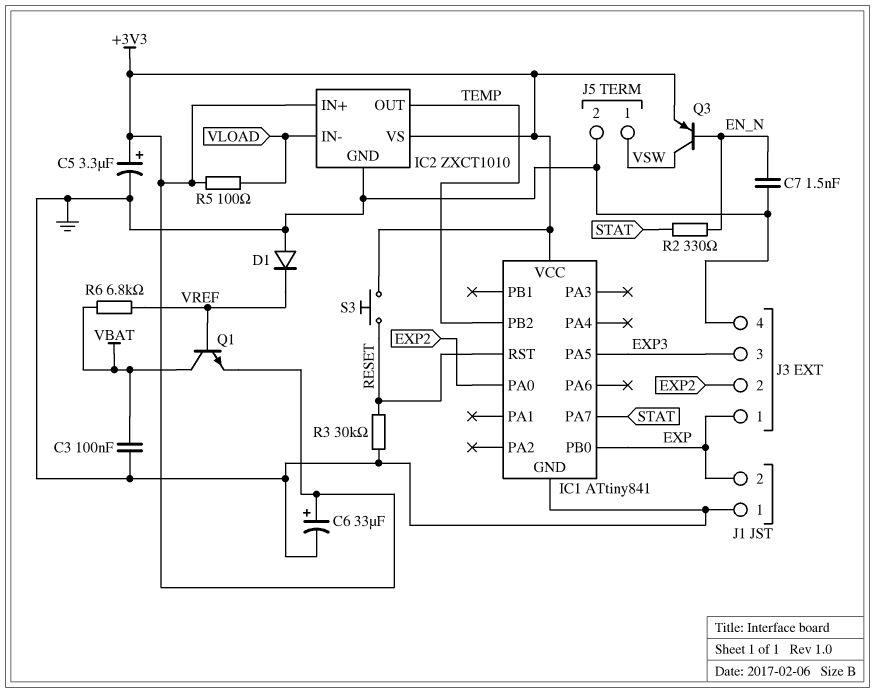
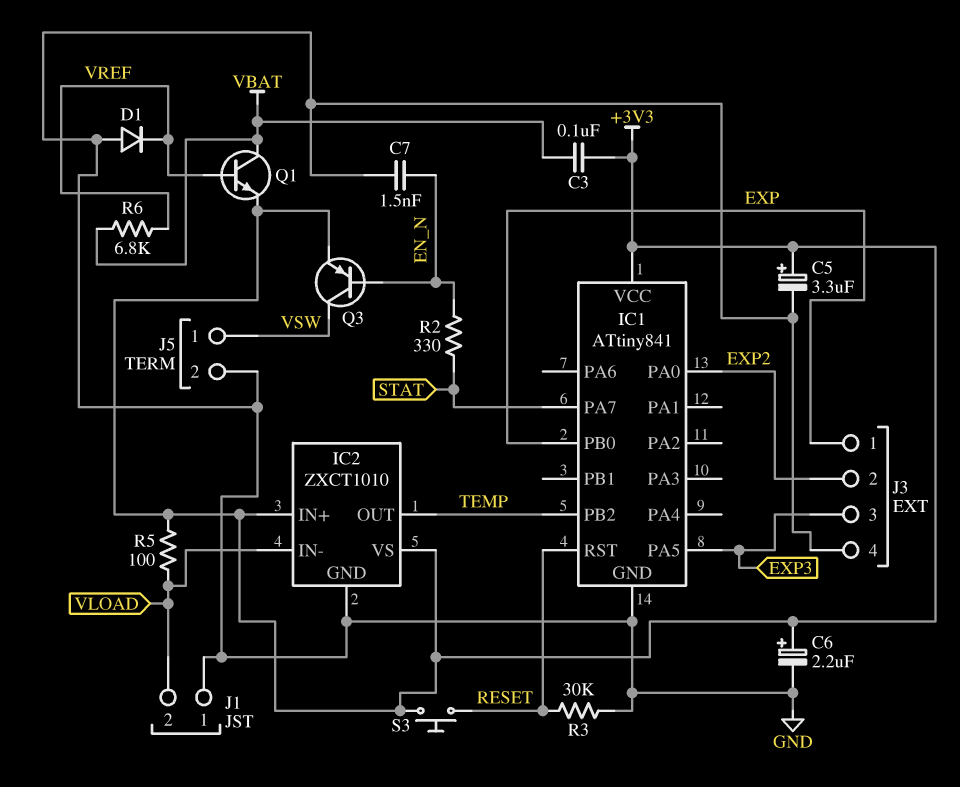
C3: 100nF (GND, VBAT) -> 100nF (+3V3, VBAT)
C6: 33uF (plus +3V3, minus GND) -> 2.2uF (plus +3V3, minus GND)
J1 pin 2: EXP -> VLOAD

